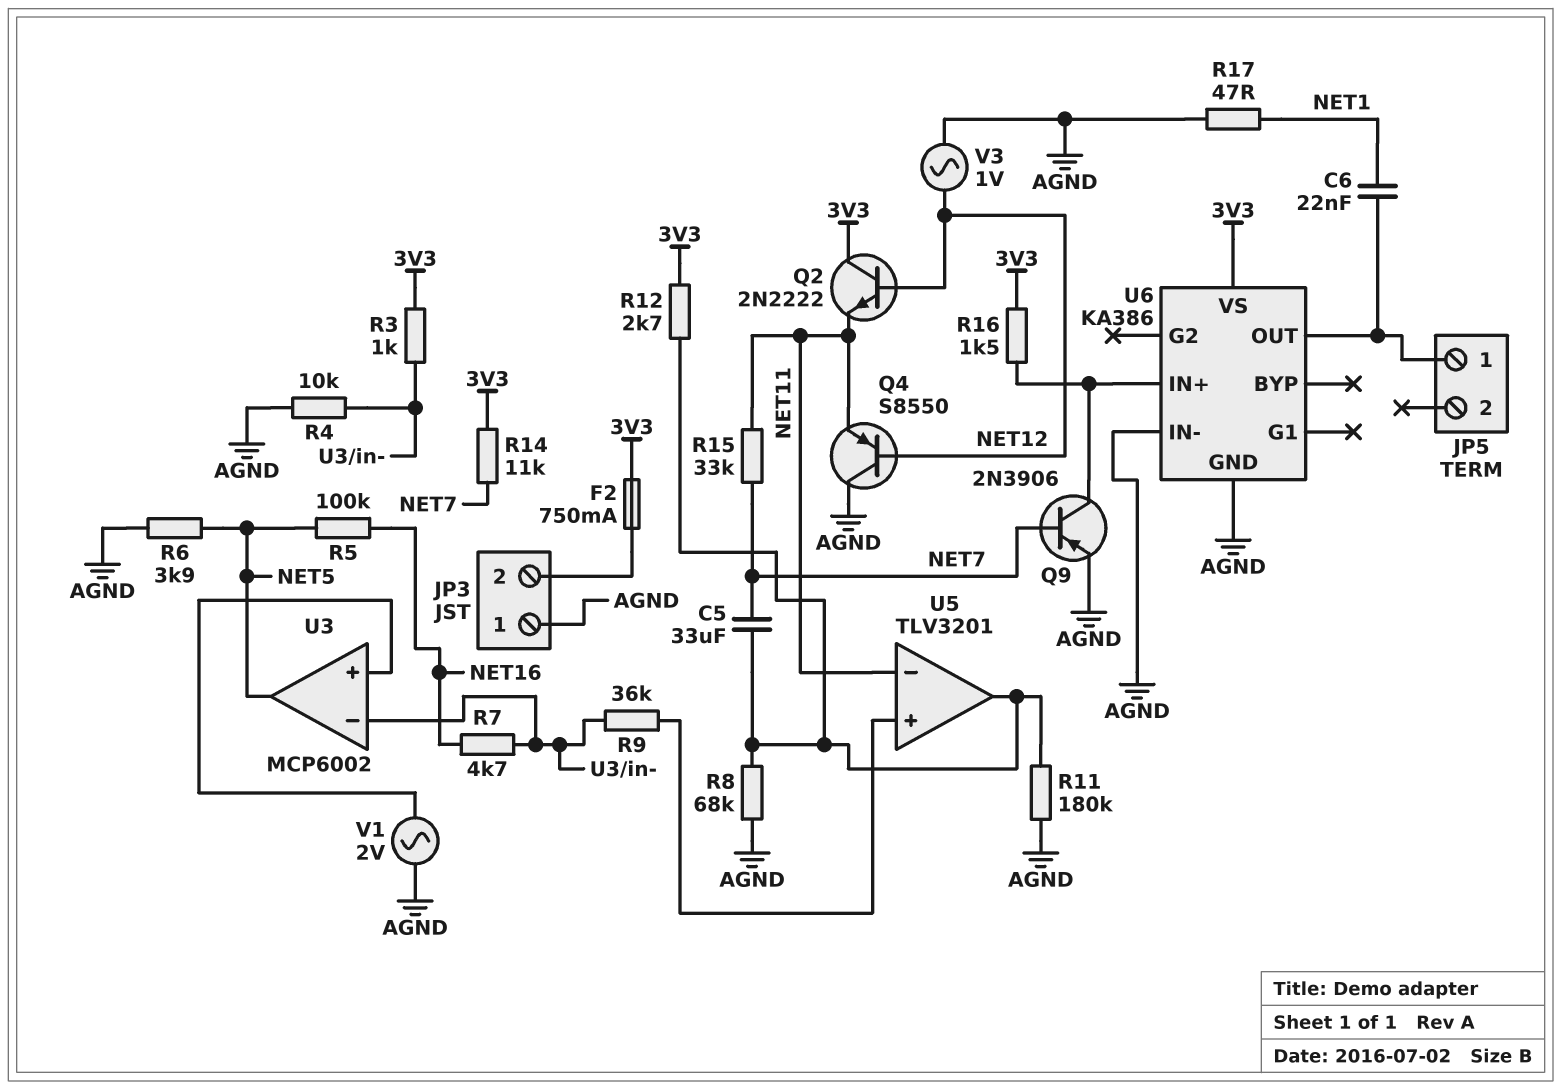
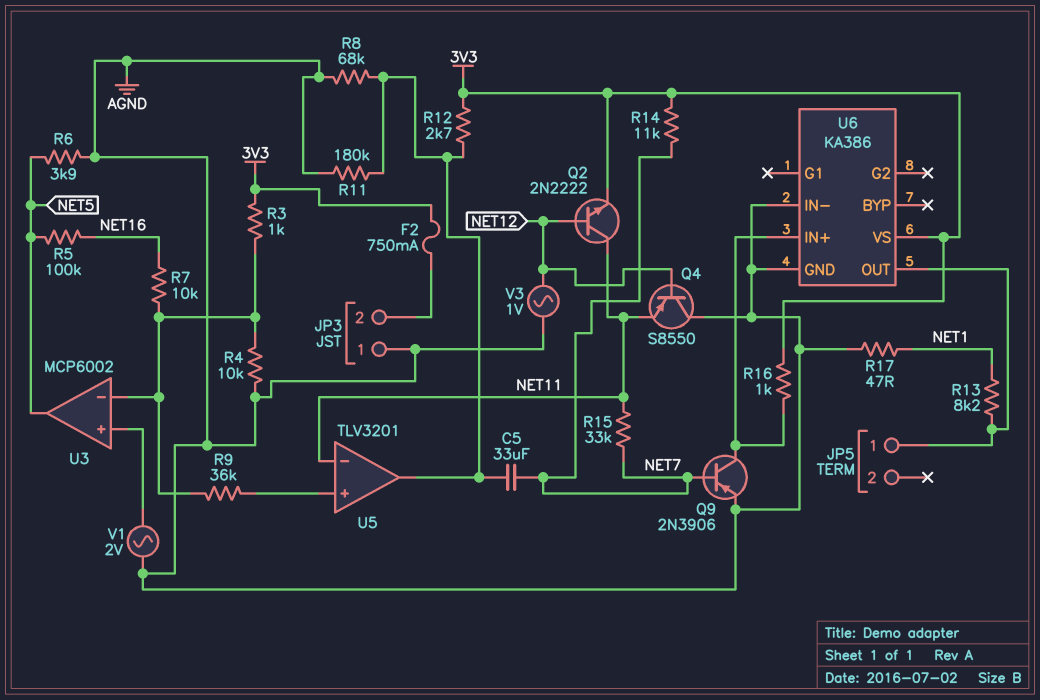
C6: 22nF (JP5/1, NET1) -> none
Q2: NPN 2N2222 (B NET12, C 3V3, E NET11) -> NPN 2N2222 (B NET12, C NET11, E 3V3)
R7: 4.7k (NET16, U3/in-) -> 10k (NET16, U3/in-)
R13: none -> 8.2k (JP5/1, NET1)
R16: 1.5k (3V3, U6/IN+) -> 1k (3V3, U6/IN+)

